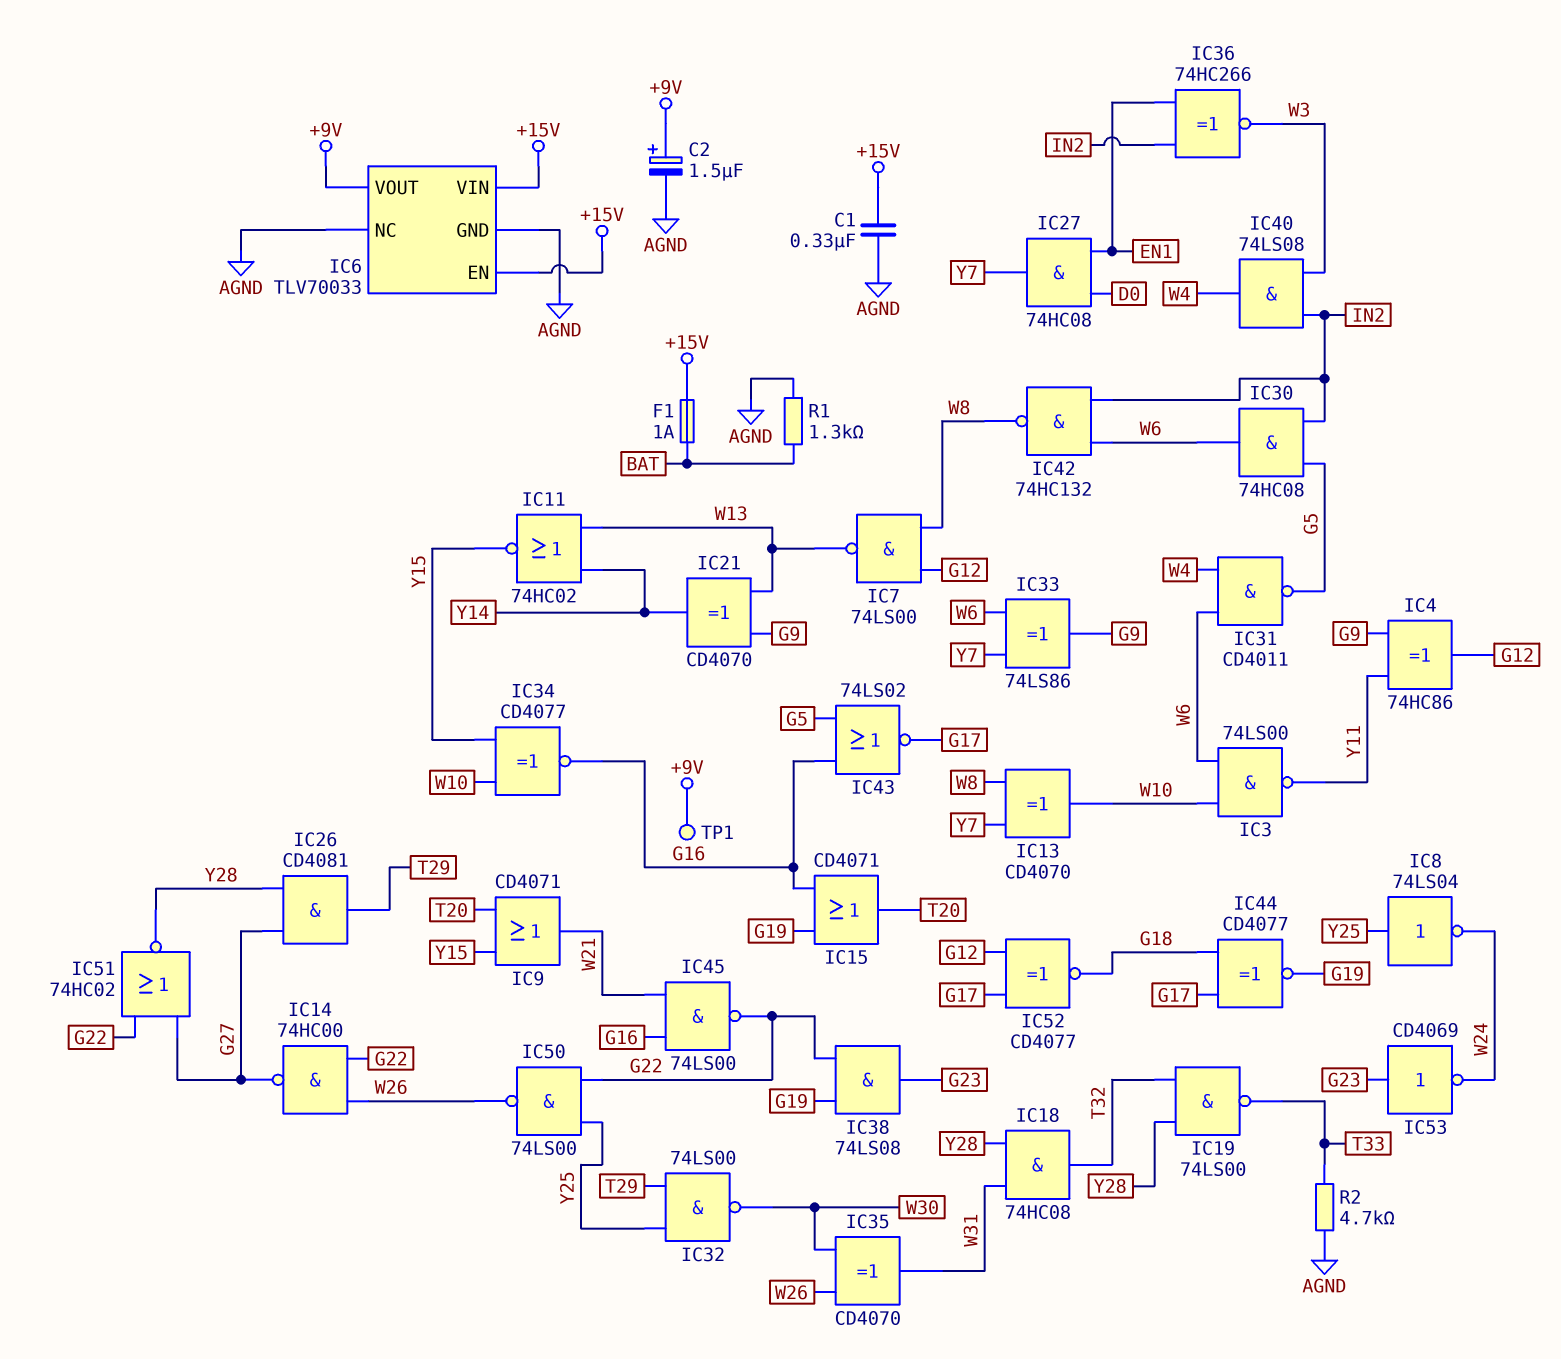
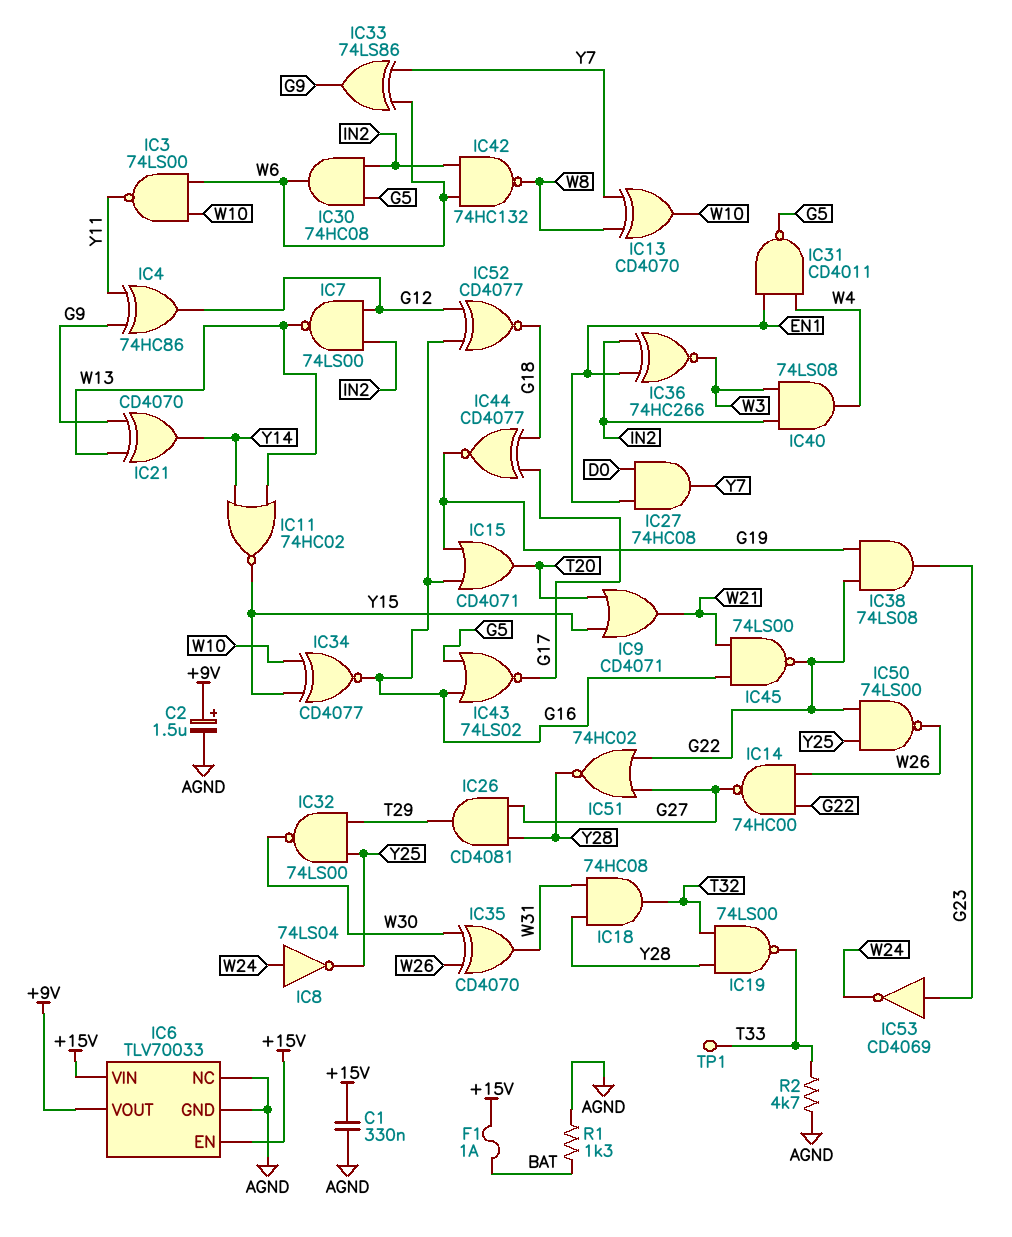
IC7: NAND 74LS00 (in G12, in W8, out W13) -> NAND 74LS00 (in G12, in IN2, out W13)
IC8: NOT 74LS04 (in Y25, out W24) -> NOT 74LS04 (in W24, out Y25)
IC31: NAND CD4011 (in W4, in W6, out G5) -> NAND CD4011 (in EN1, in W4, out G5)
IC52: XNOR CD4077 (in G12, in G17, out G18) -> XNOR CD4077 (in G12, in G16, out G18)
TP1: test point (+9V) -> test point (T33)

